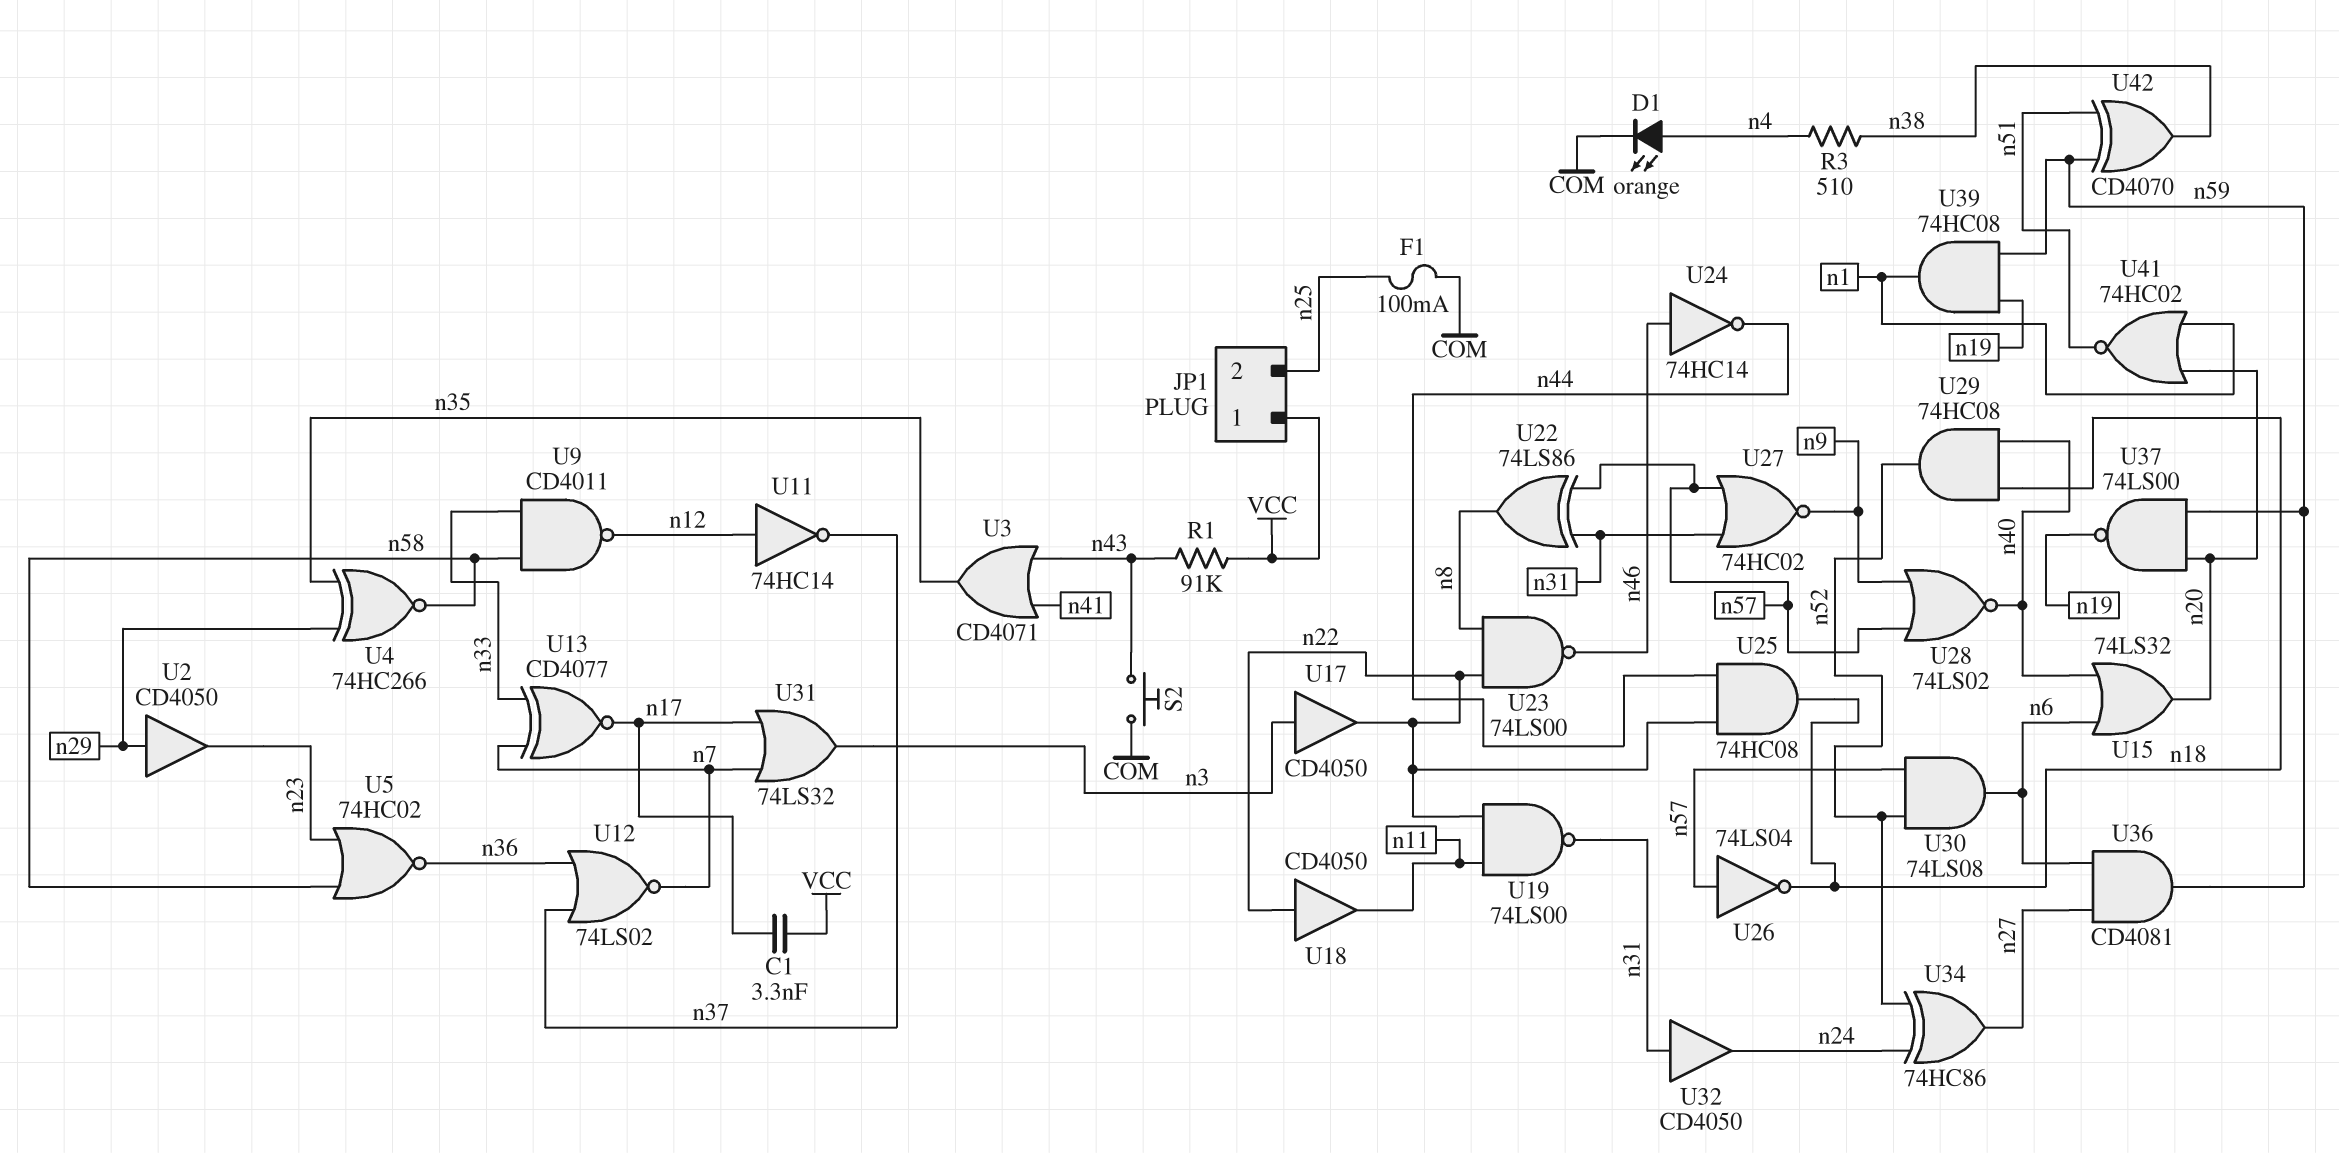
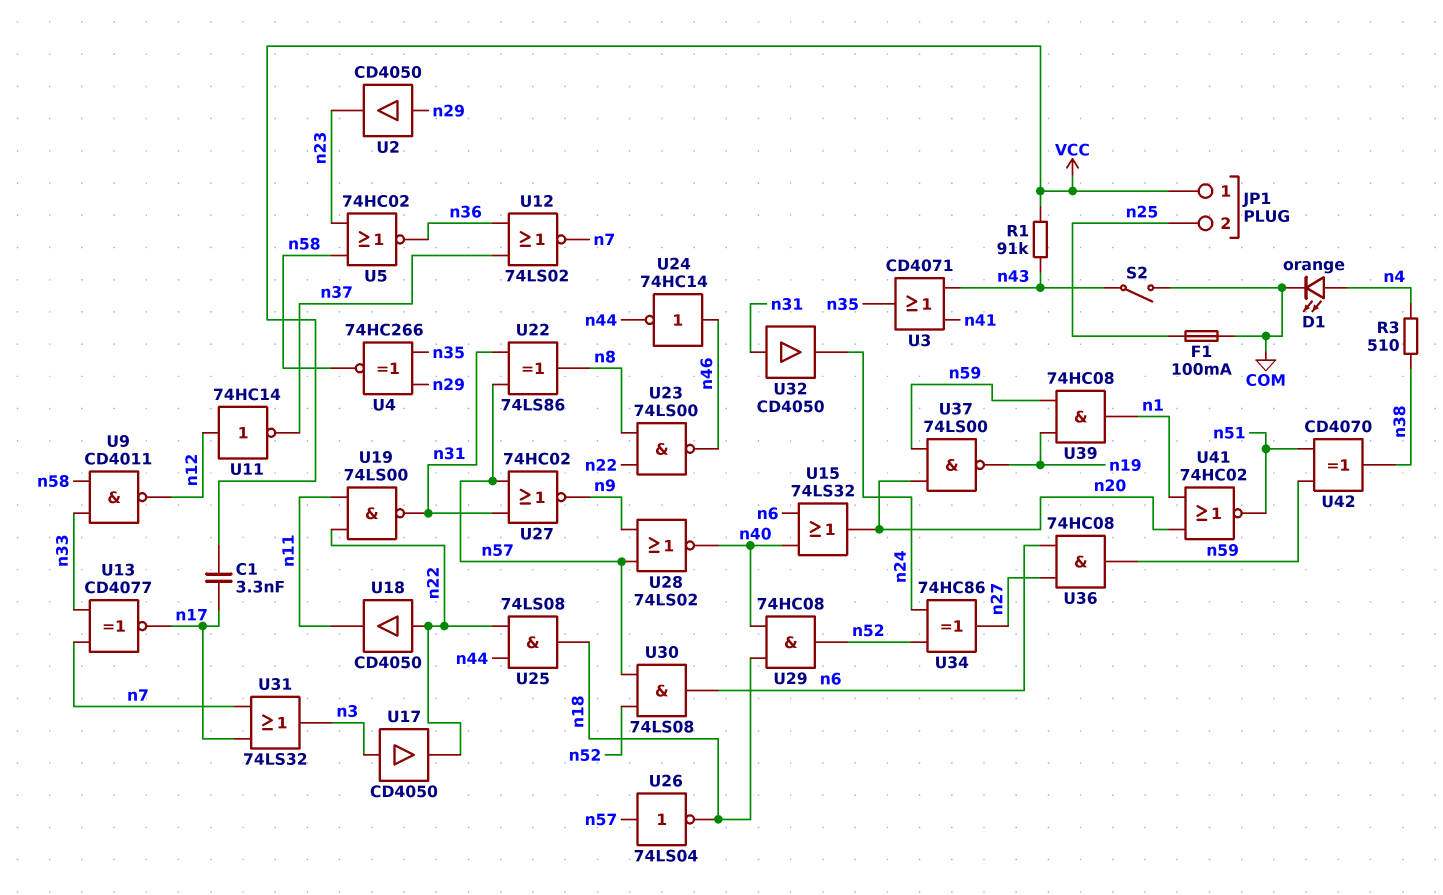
S2: button (COM, n43) -> switch (COM, n43)
U25: AND 74HC08 (in n22, in n44, out n18) -> AND 74LS08 (in n22, in n44, out n18)
U36: AND CD4081 (in n6, in n27, out n59) -> AND 74HC08 (in n6, in n27, out n59)

